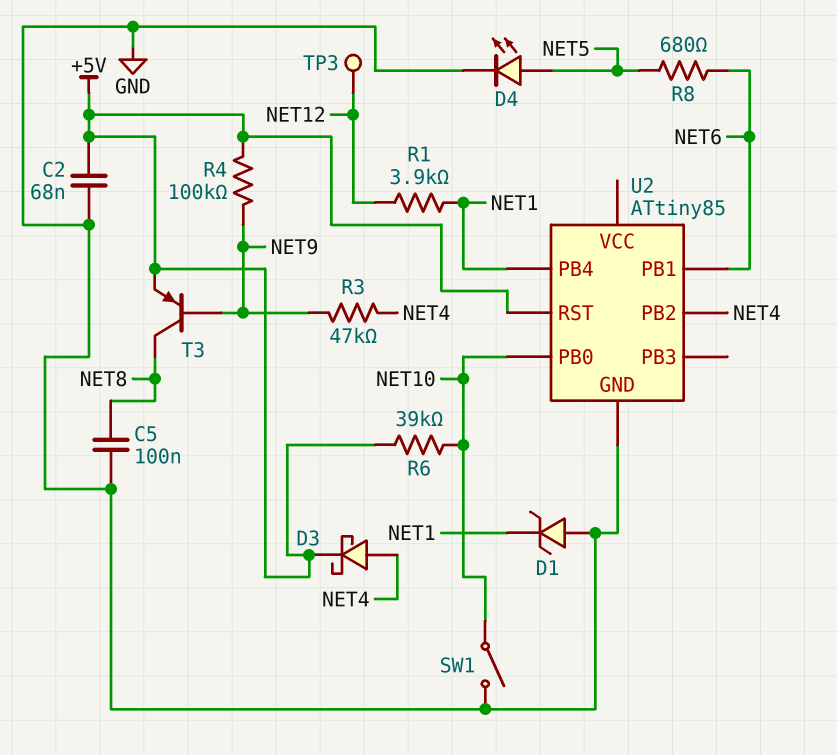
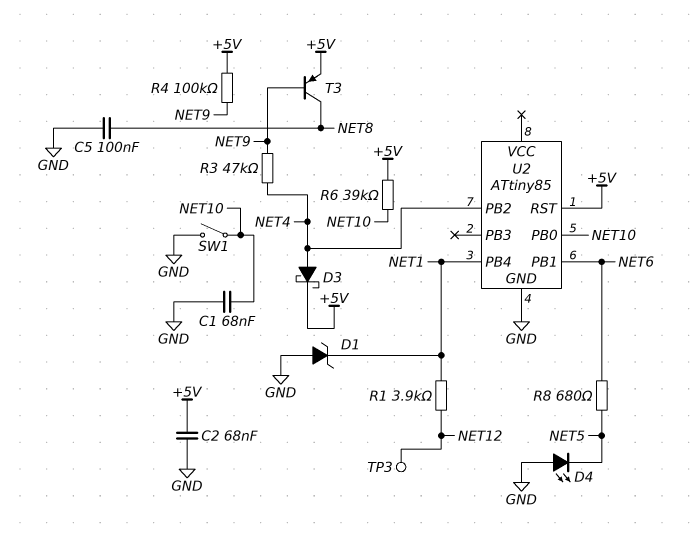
C1: none -> 68nF (GND, NET10)
D4: LED (A NET5, K GND) -> LED (A GND, K NET5)

